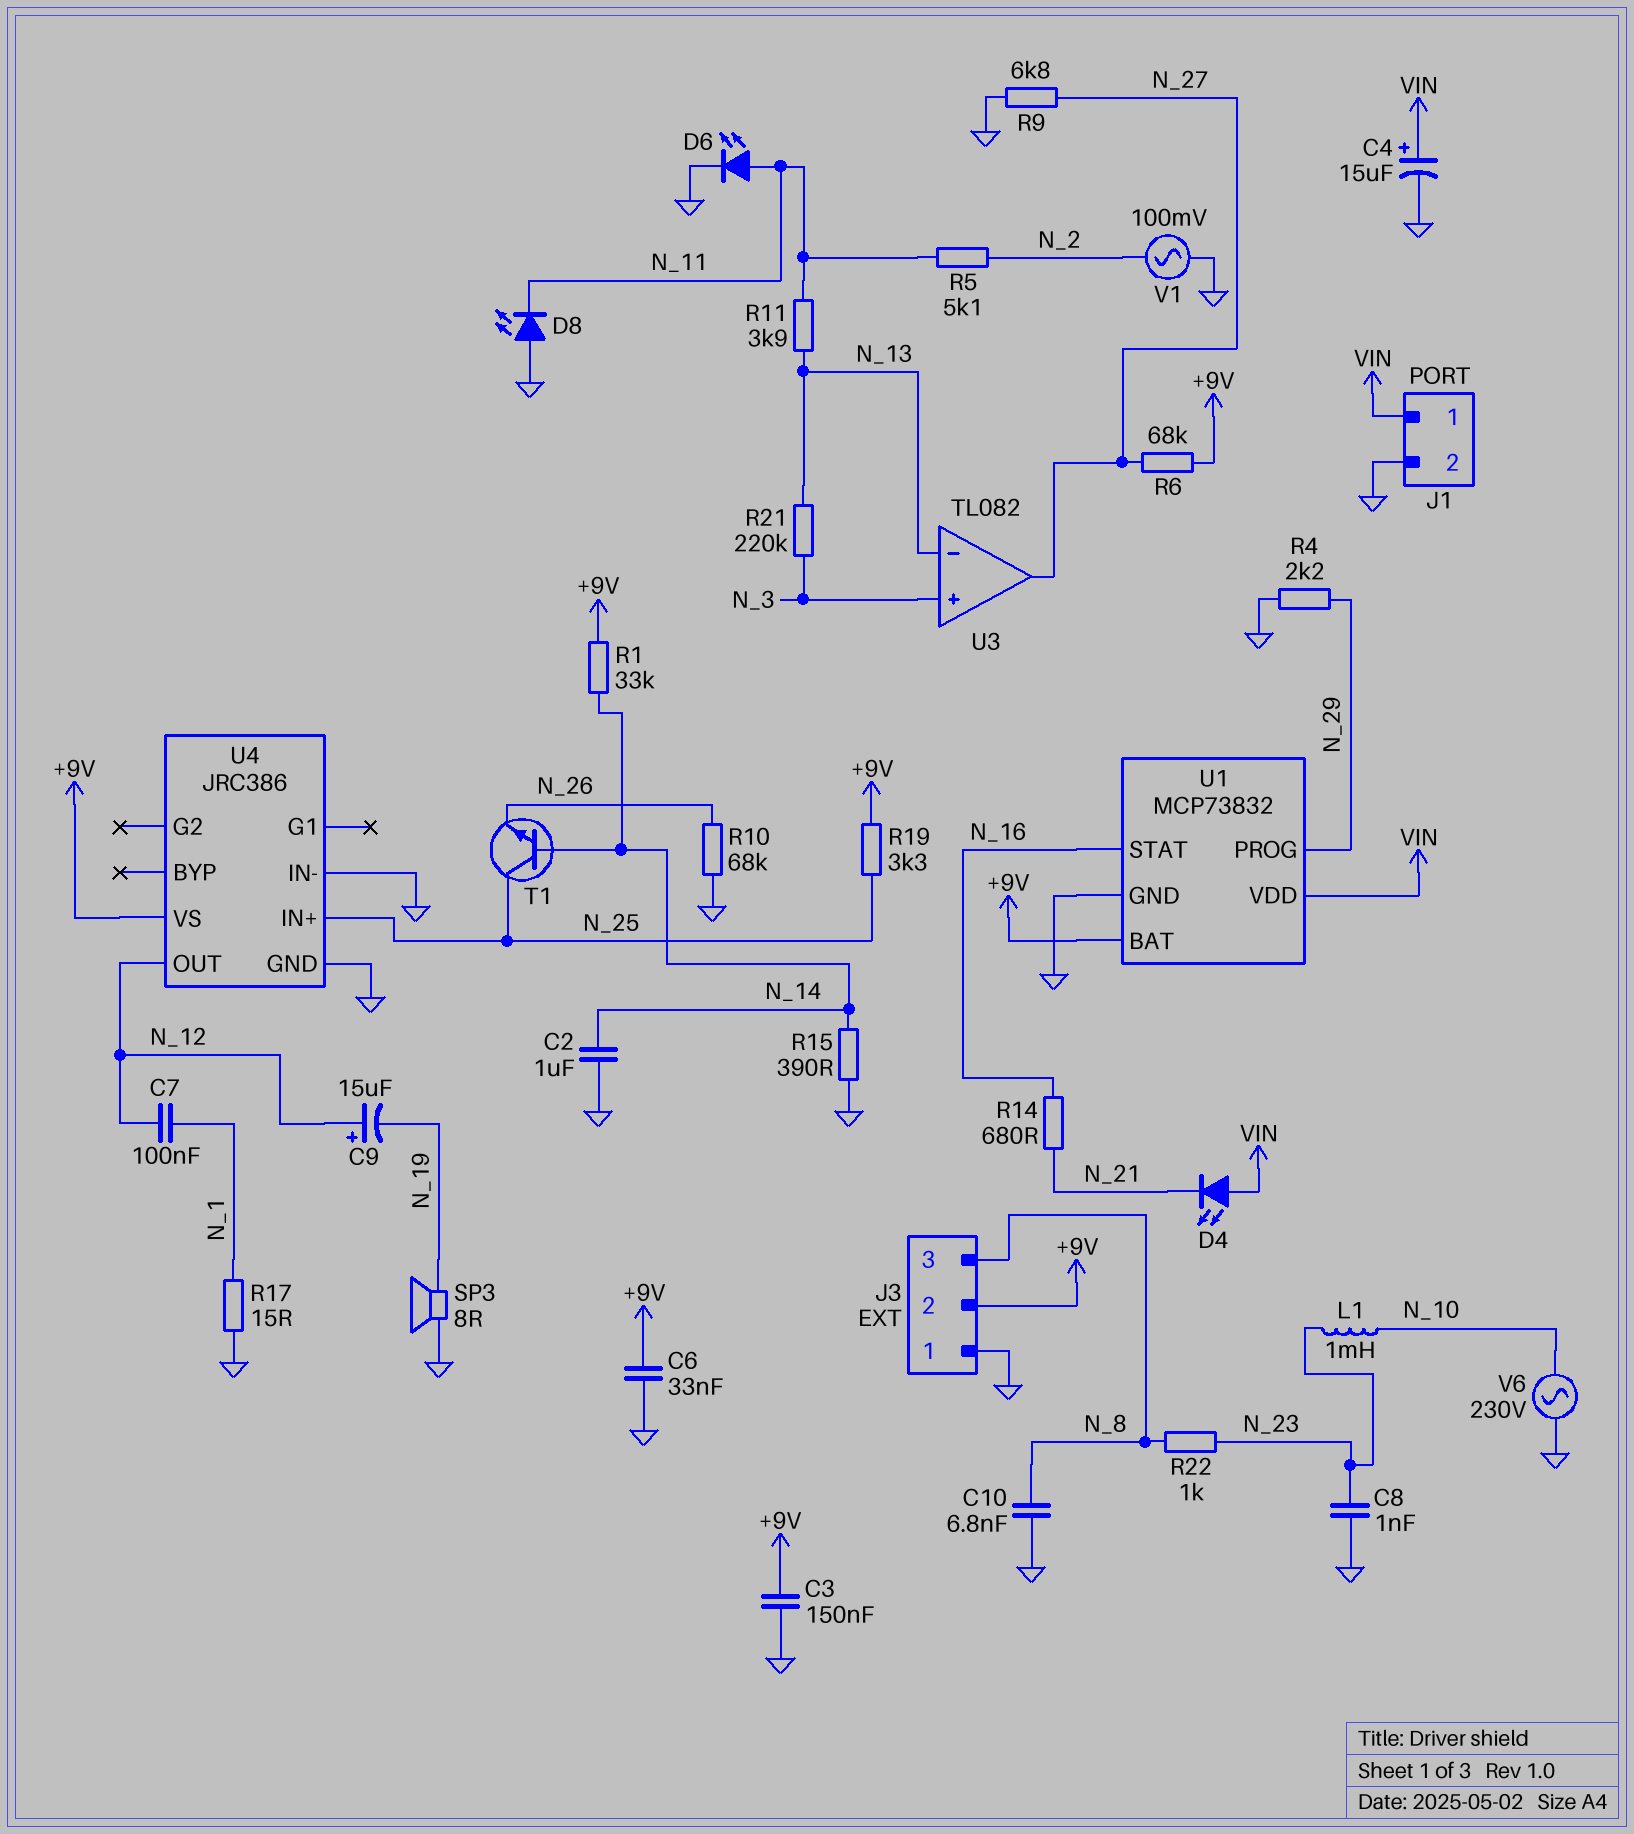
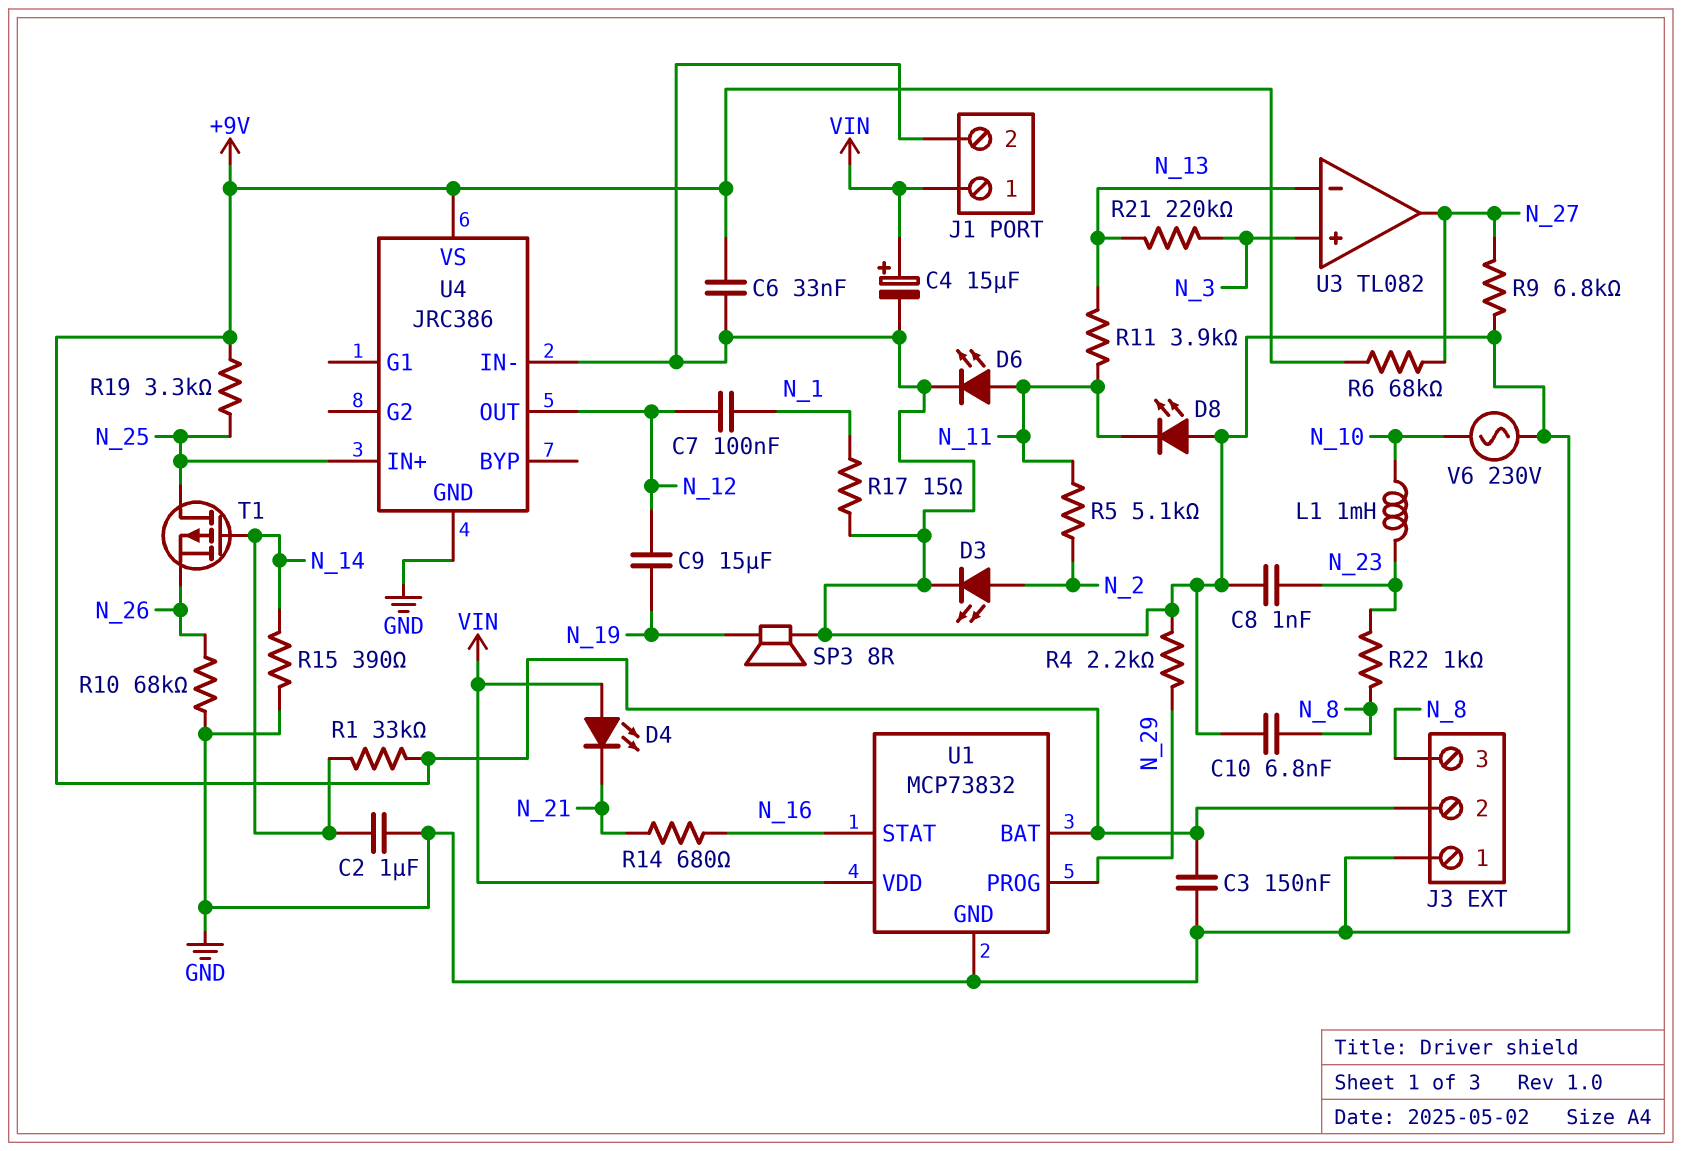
C9: 15uF (plus N_12, minus N_19) -> 15uF (N_12, N_19)
D3: none -> LED (A N_2, K GND)
T1: NPN (B N_14, C N_25, E N_26) -> PMOS (G N_14, D N_25, S N_26)
V1: AC 100mV (GND, N_2) -> none

